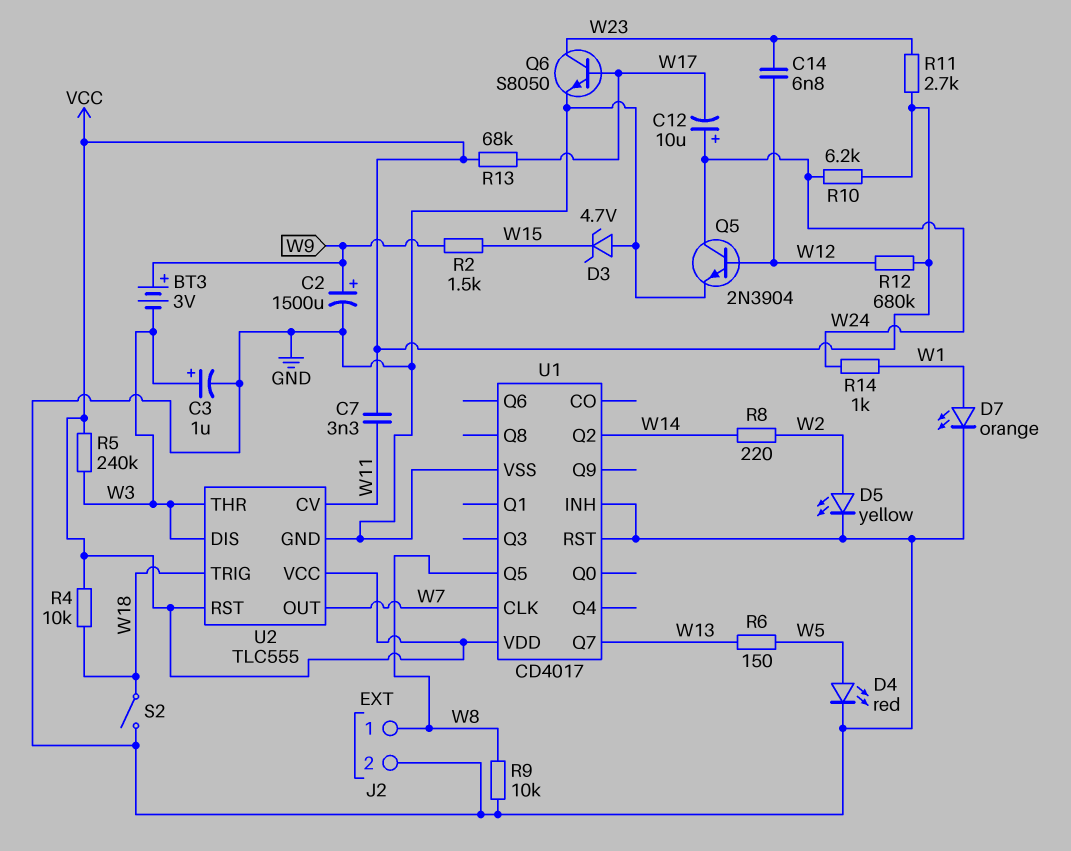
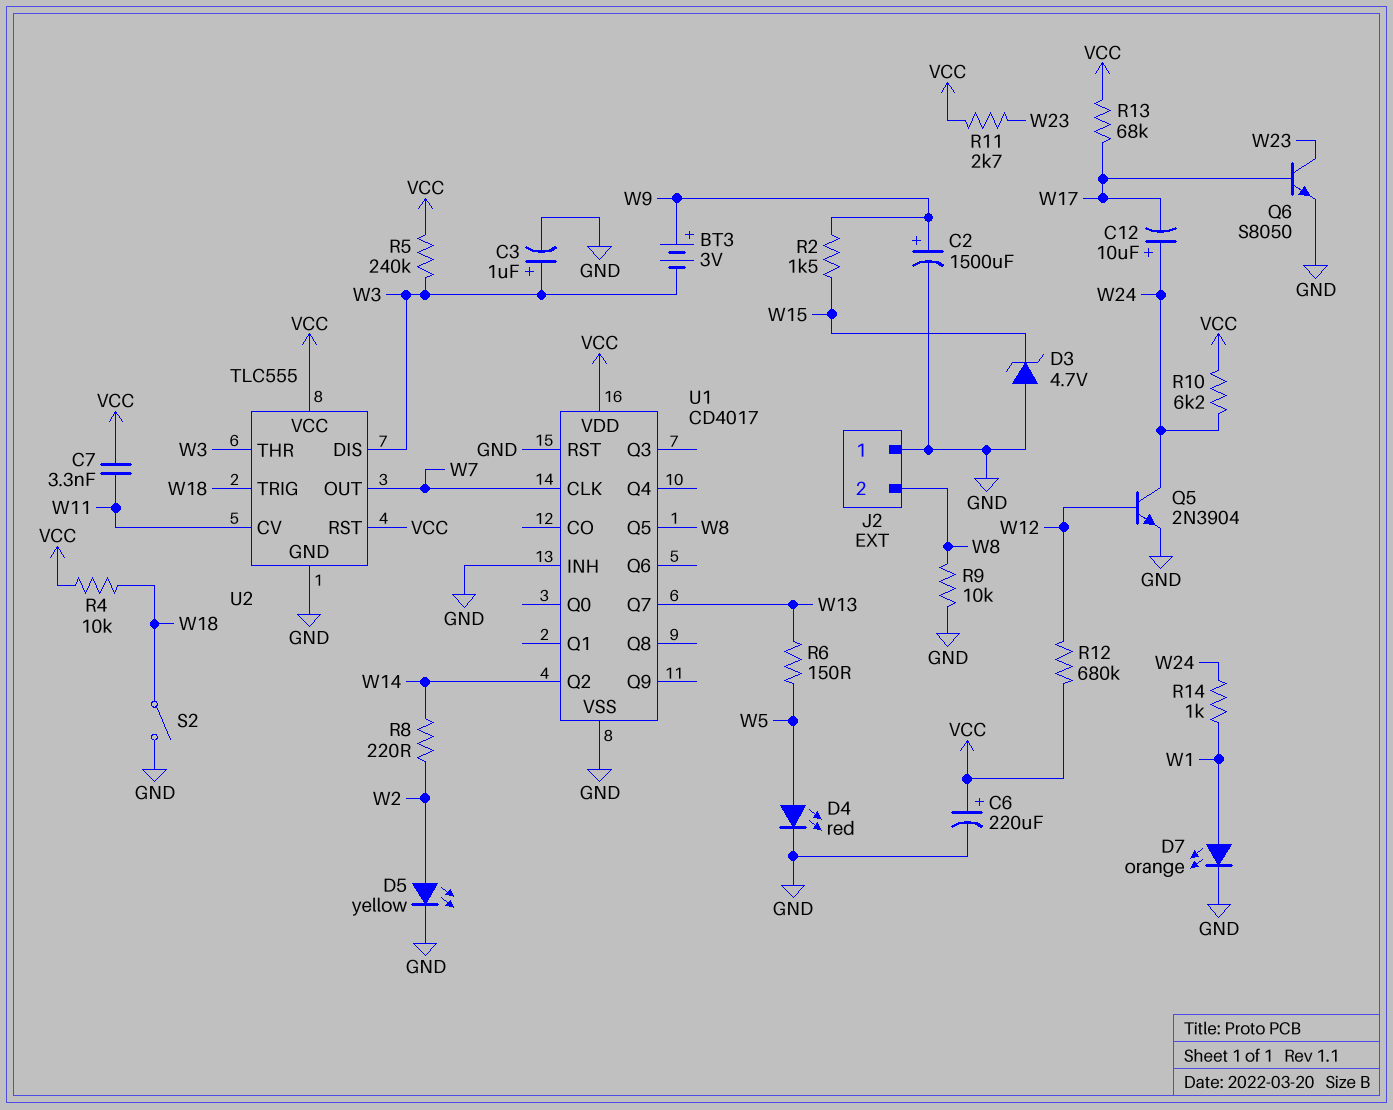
C6: none -> 220uF (plus VCC, minus GND)
C14: 6.8nF (W12, W23) -> none
J2 pin 1: W8 -> GND
J2 pin 2: GND -> W8

